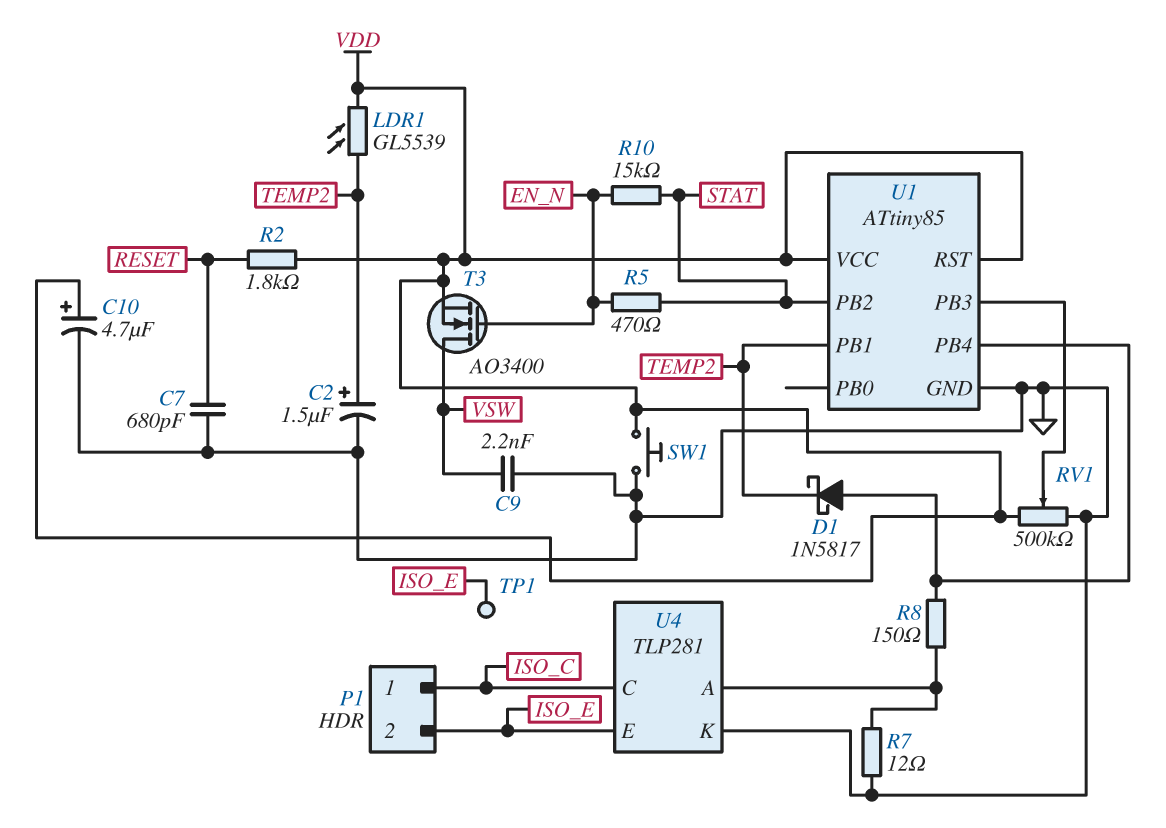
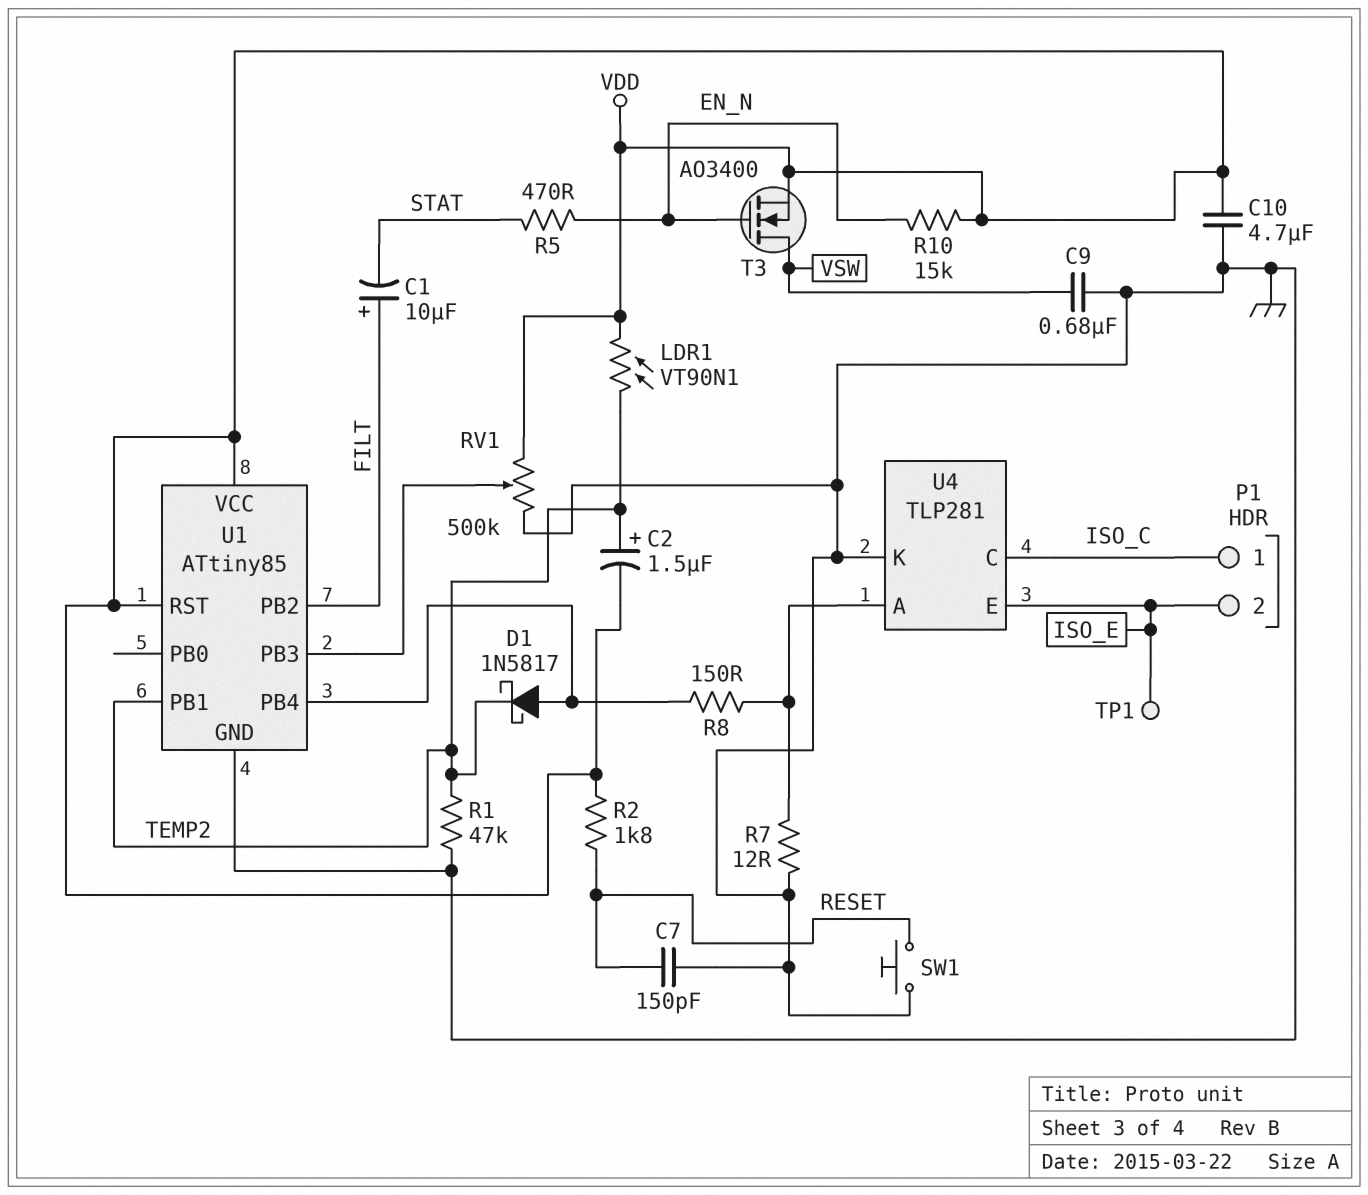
C1: none -> 10uF (plus FILT, minus STAT)
C2: 1.5uF (plus TEMP2, minus GND) -> 1.5uF (plus TEMP2, minus VDD)
C7: 680pF (GND, RESET) -> 150pF (GND, RESET)
C9: 2.2nF (GND, VSW) -> 680nF (GND, VSW)
C10: 4.7uF (plus VDD, minus GND) -> 4.7uF (GND, VDD)
LDR1: GL5539 (TEMP2, VDD) -> VT90N1 (TEMP2, VDD)
R1: none -> 47k (GND, TEMP2)
R10: 15k (EN_N, STAT) -> 15k (EN_N, VDD)
SW1: button (GND, VDD) -> button (GND, RESET)
U1 pin PB2: STAT -> FILT

